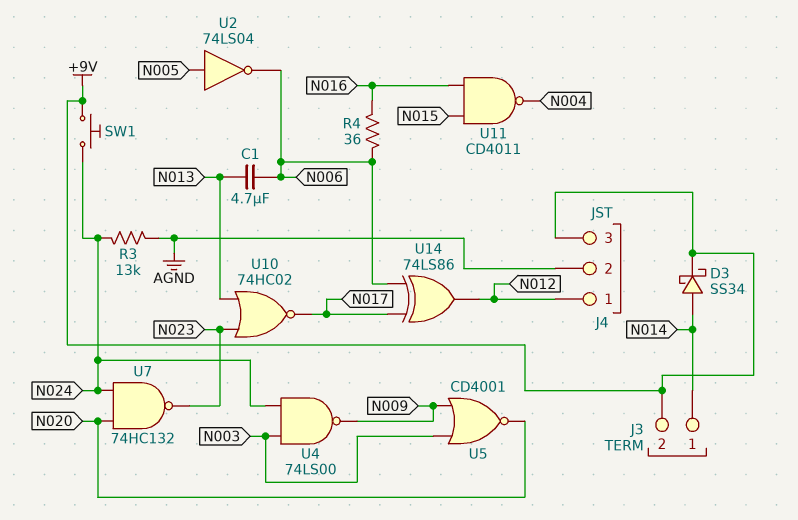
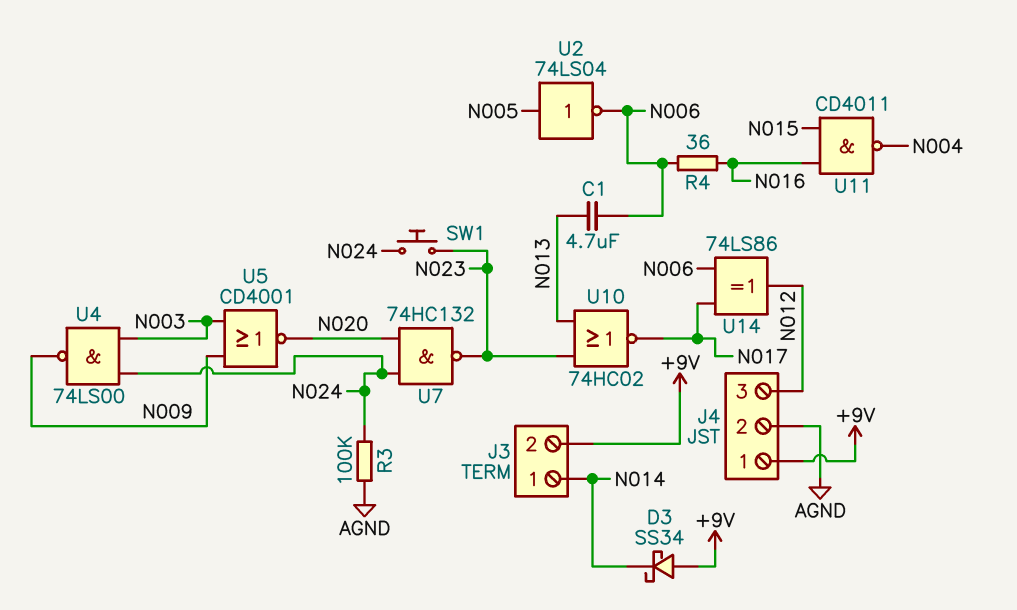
D3: schottky SS34 (A N014, K +9V) -> schottky SS34 (A +9V, K N014)
J4 pin 1: N012 -> +9V
J4 pin 3: +9V -> N012
R3: 13k (AGND, N024) -> 100k (AGND, N024)
SW1: button (+9V, N024) -> button (N023, N024)

